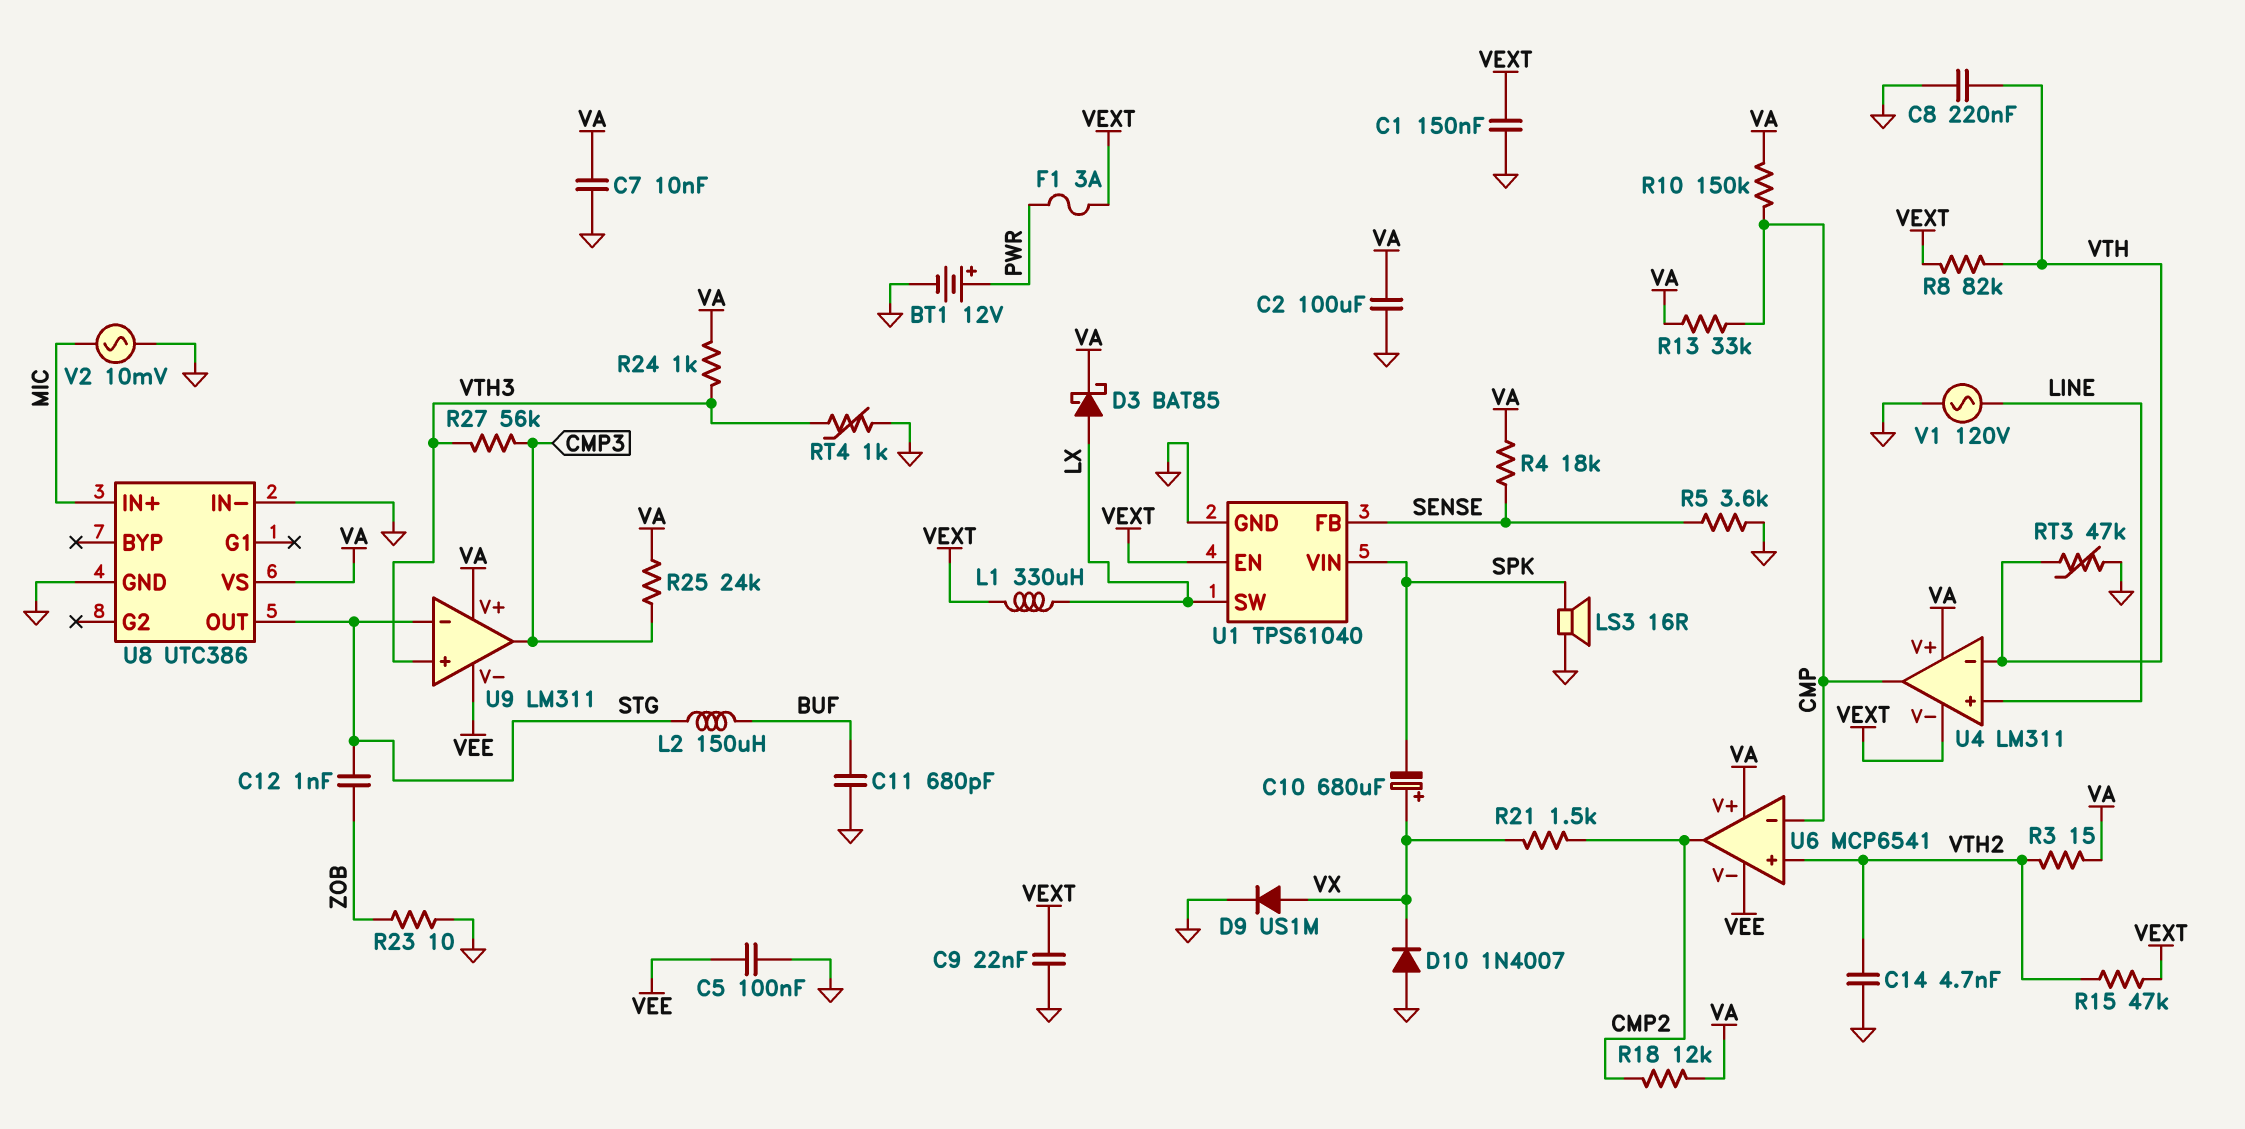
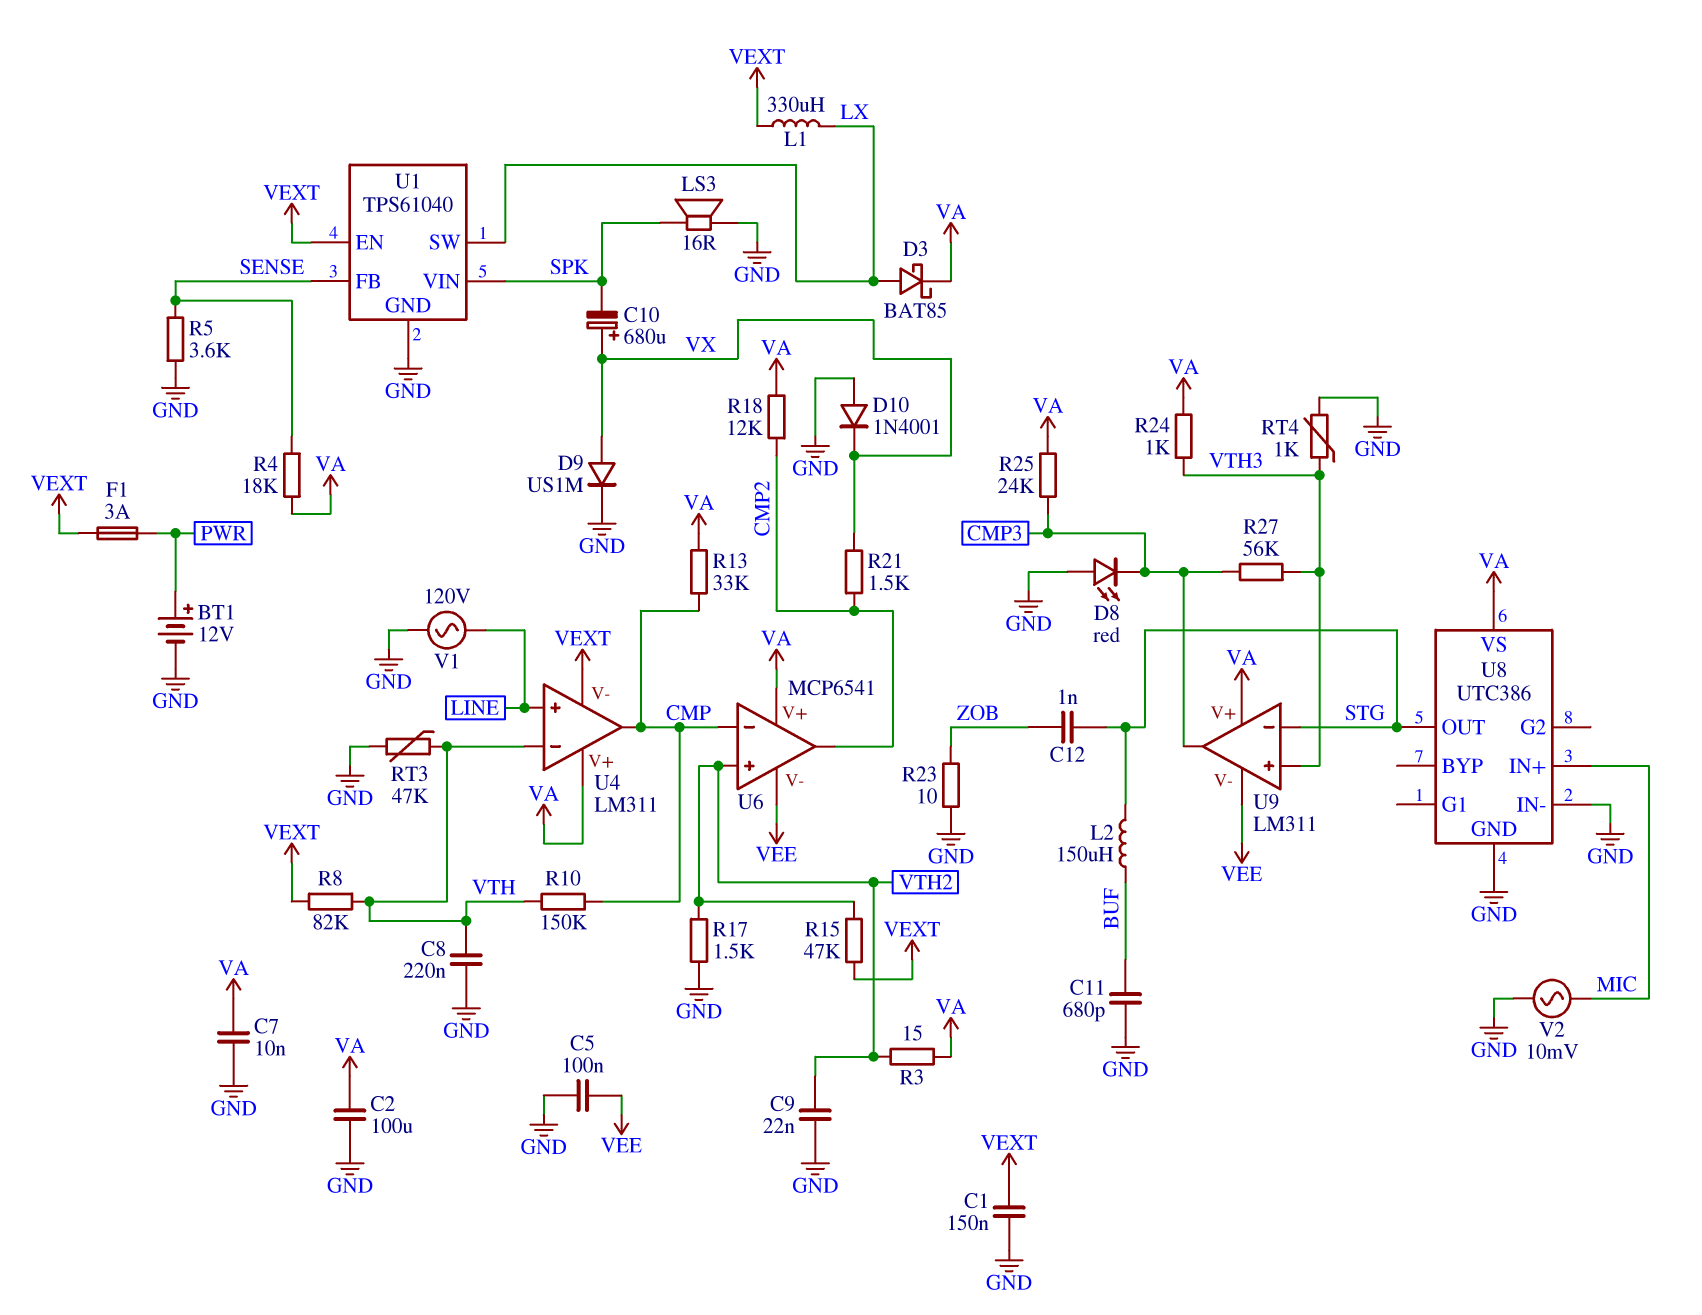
C9: 22nF (GND, VEXT) -> 22nF (GND, VTH2)
C14: 4.7nF (GND, VTH2) -> none
D8: none -> LED red (A GND, K CMP3)
D10: diode 1N4007 (A GND, K VX) -> diode 1N4001 (A GND, K VX)
R10: 150k (CMP, VA) -> 150k (CMP, VTH)
R17: none -> 1.5k (GND, VTH2)

